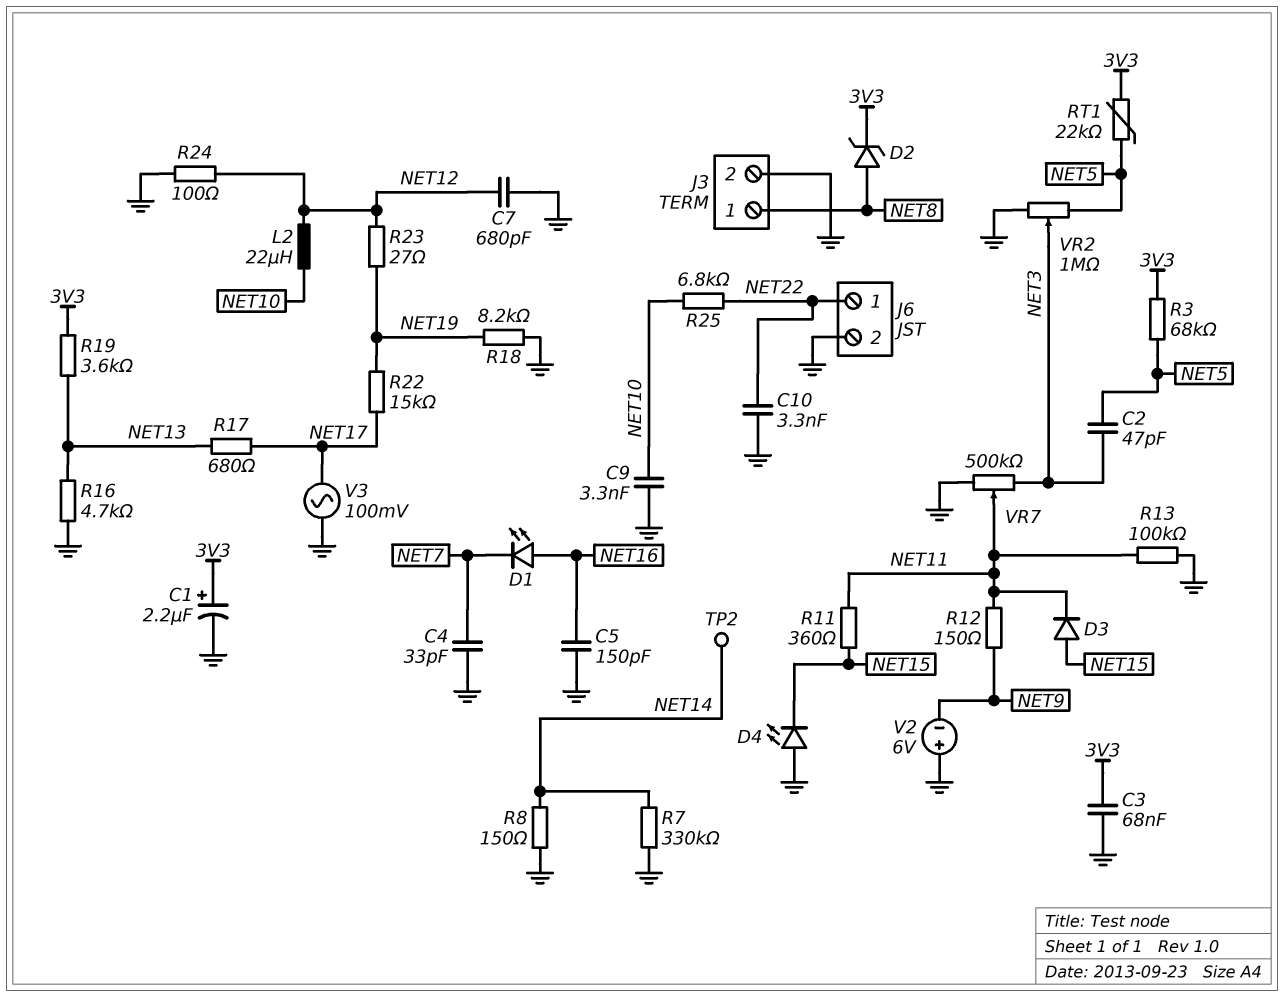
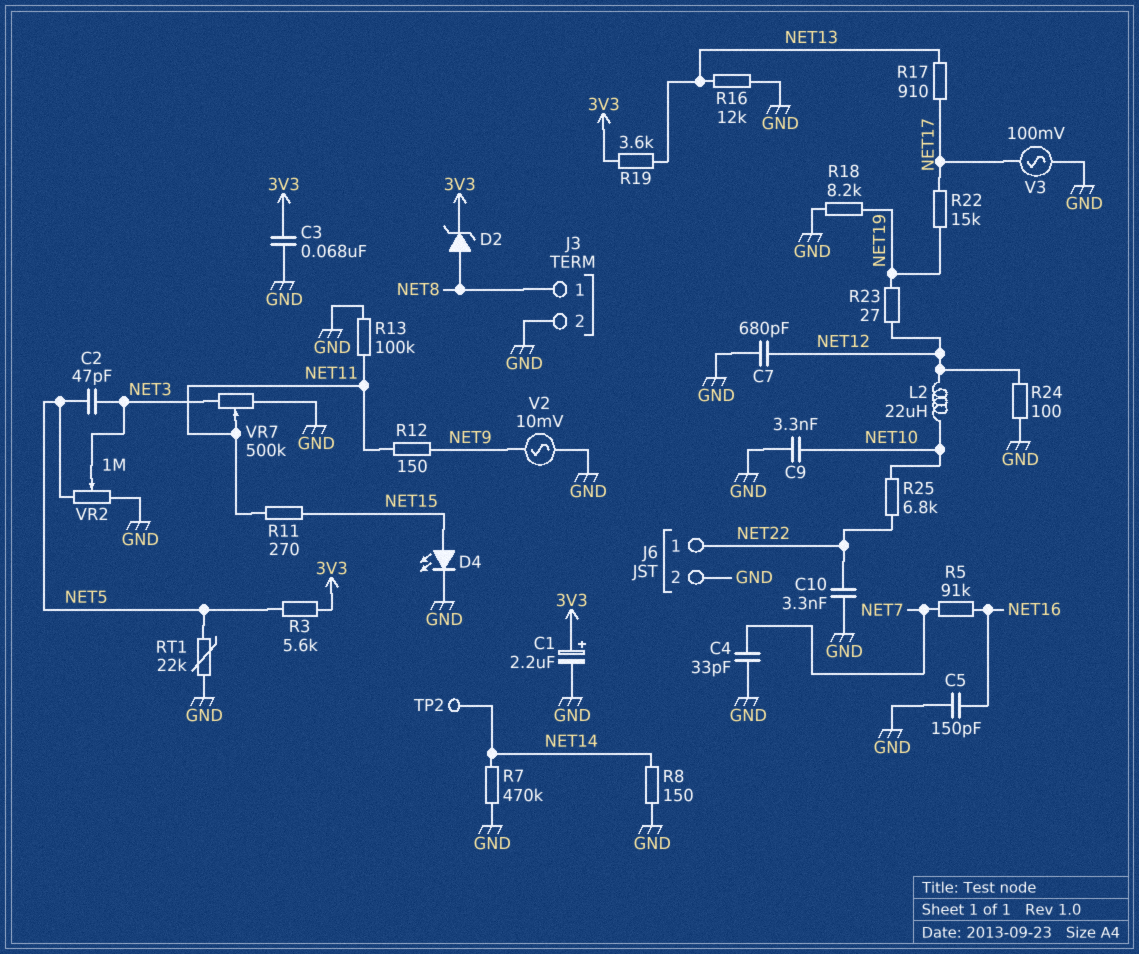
D1: LED (A NET16, K NET7) -> none
D3: diode (A NET15, K NET11) -> none
D4: LED (A GND, K NET15) -> LED (A NET15, K GND)
R3: 68k (3V3, NET5) -> 5.6k (3V3, NET5)
R5: none -> 91k (NET7, NET16)
R7: 330k (GND, NET14) -> 470k (GND, NET14)
R11: 360 (NET11, NET15) -> 270 (NET11, NET15)
R16: 4.7k (GND, NET13) -> 12k (GND, NET13)
R17: 680 (NET13, NET17) -> 910 (NET13, NET17)
RT1: 22k (3V3, NET5) -> 22k (GND, NET5)
V2: 6V (plus GND, minus NET9) -> AC 10mV (GND, NET9)

